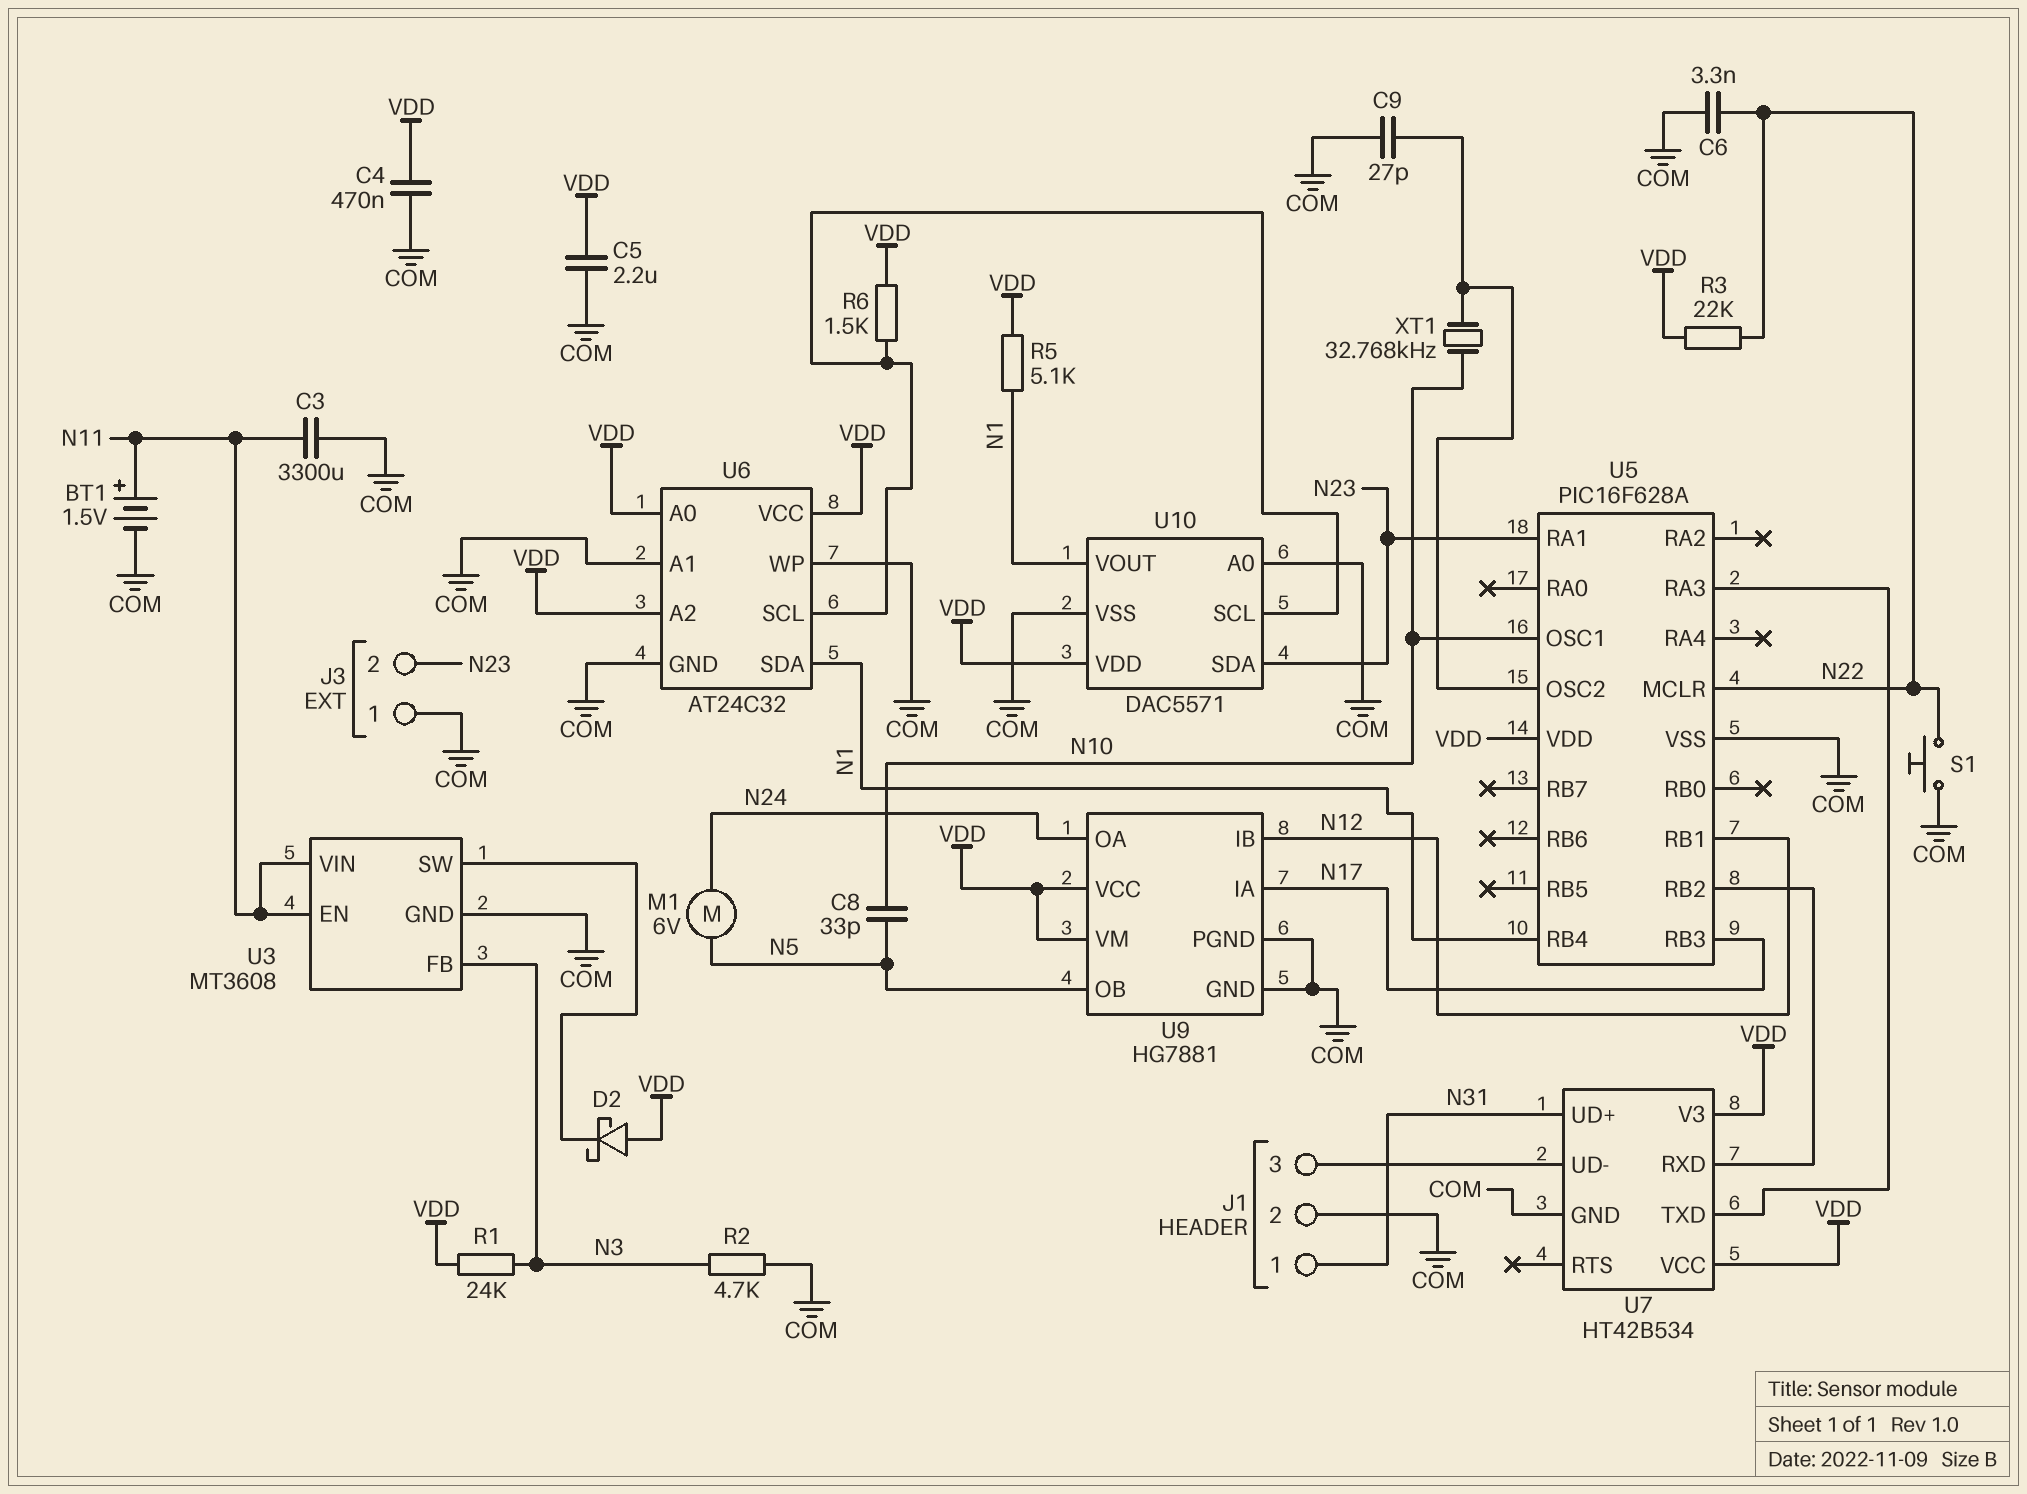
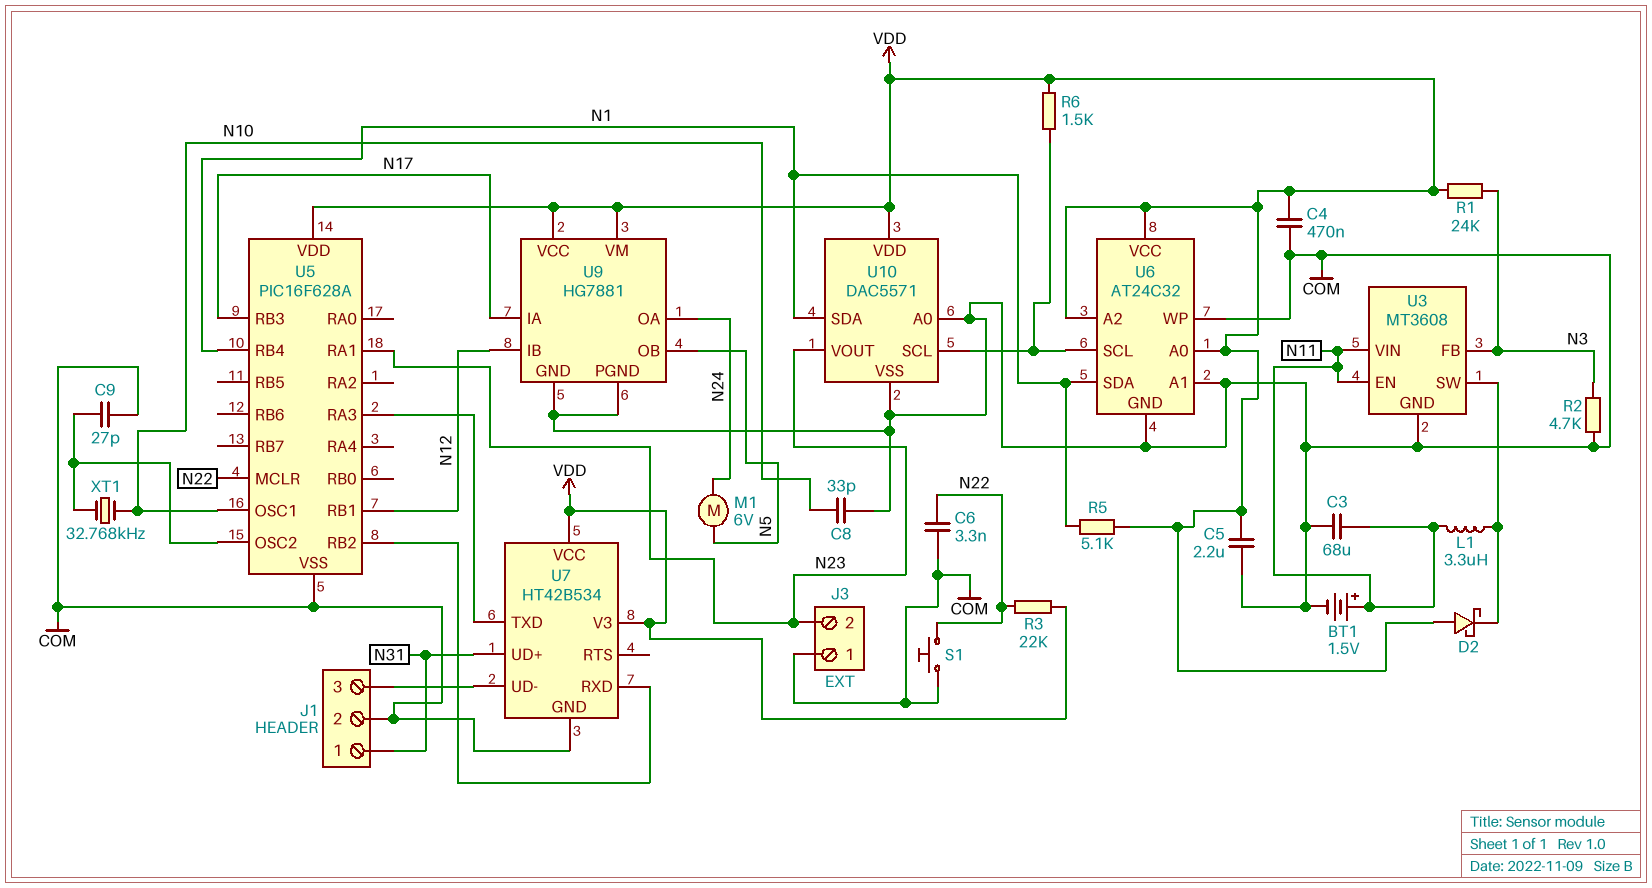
C3: 3300uF (COM, N11) -> 68uF (COM, N11)
C8: 33pF (N5, N10) -> 33pF (COM, N10)
L1: none -> 3.3uH (N11, U3/SW)
U10 pin SDA: N23 -> N1
U10 pin VOUT: N1 -> N23

